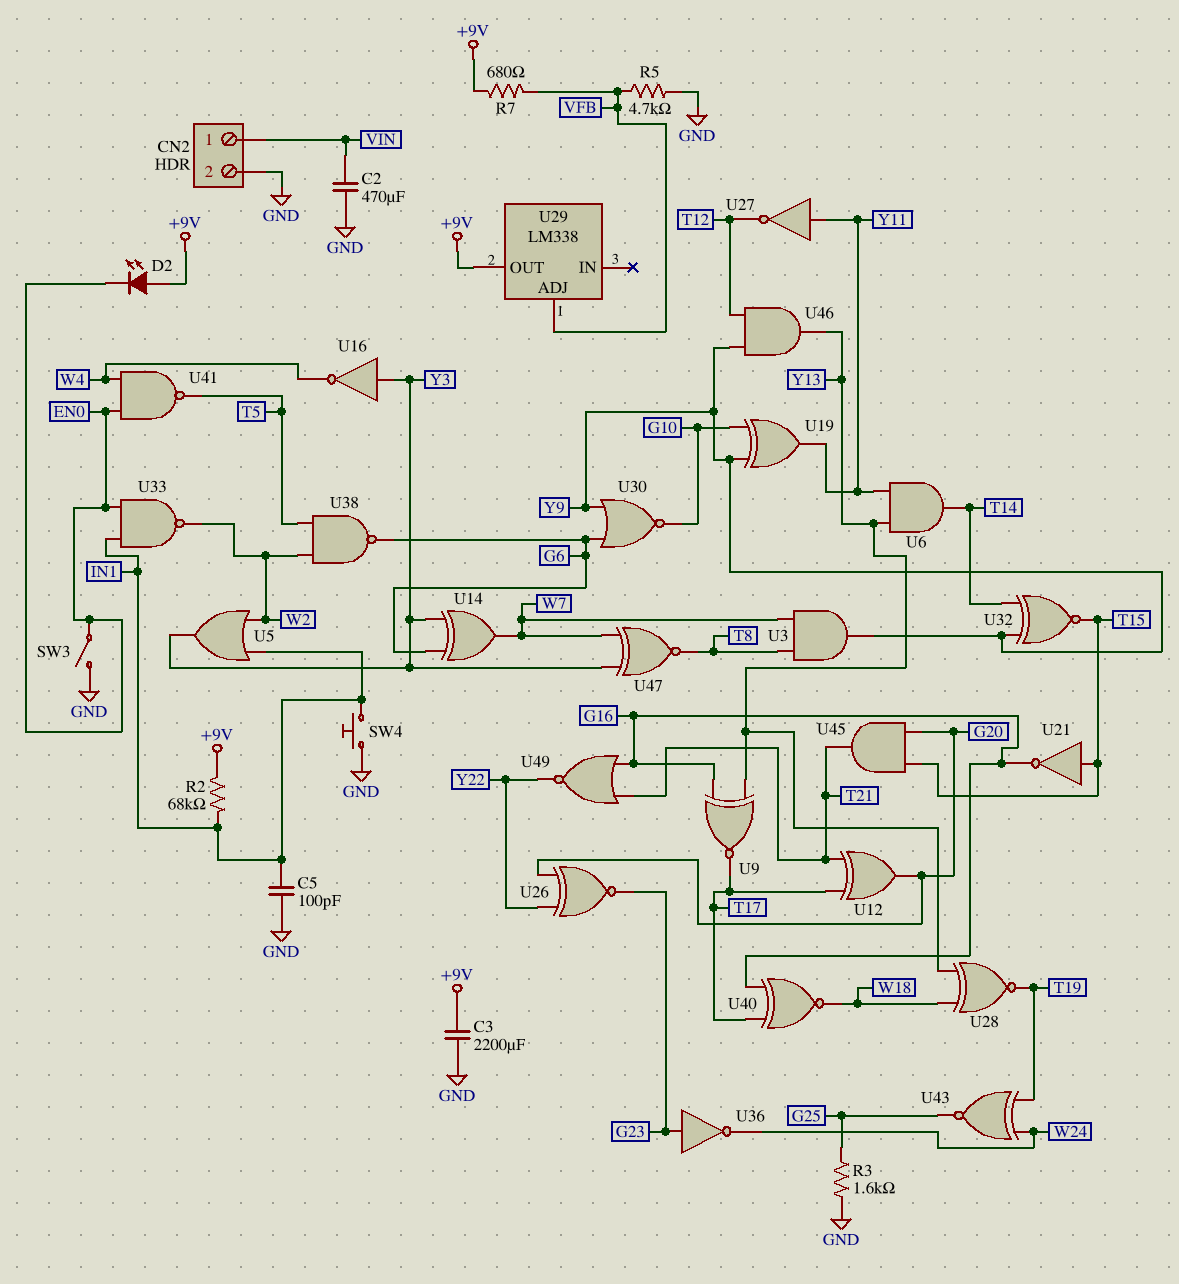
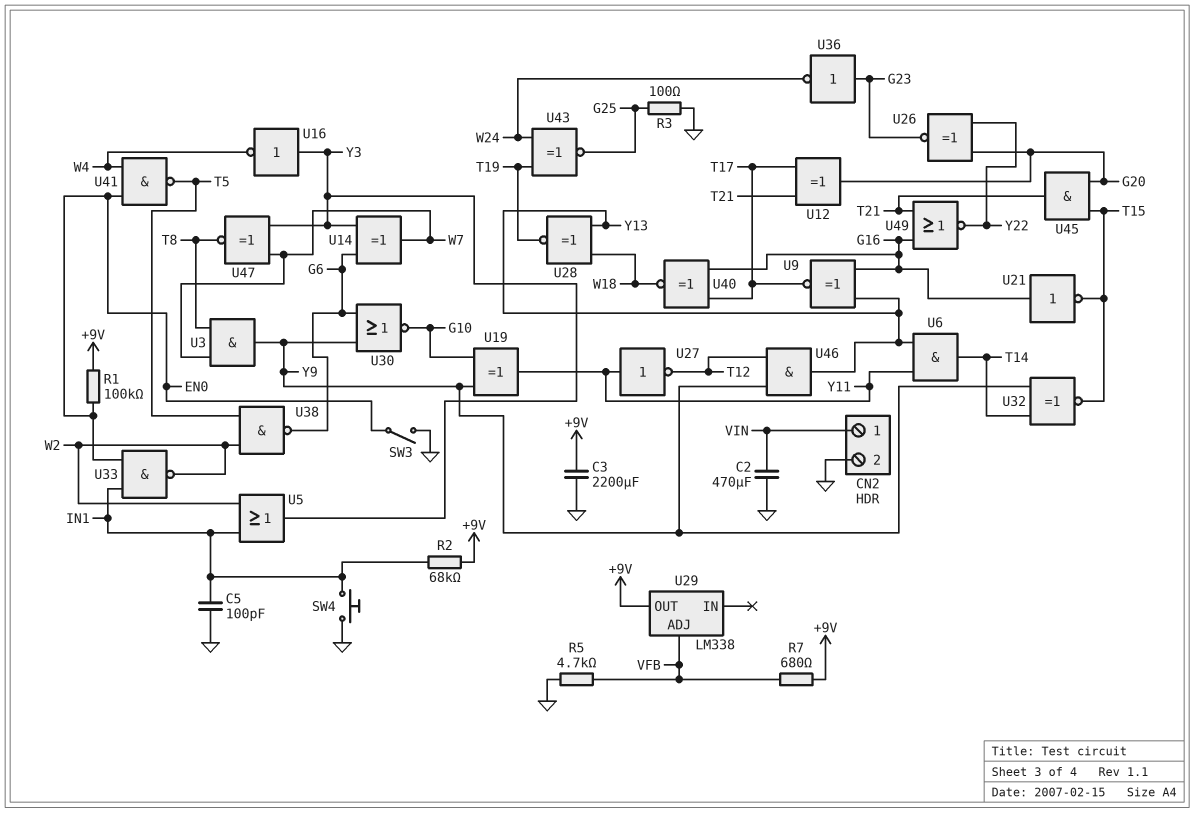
D2: LED (A +9V, K EN0) -> none
R1: none -> 100k (+9V, EN0)
R3: 1.6k (G25, GND) -> 100 (G25, GND)
U21: NOT (in T15, out G16) -> NOT (in G16, out T15)

